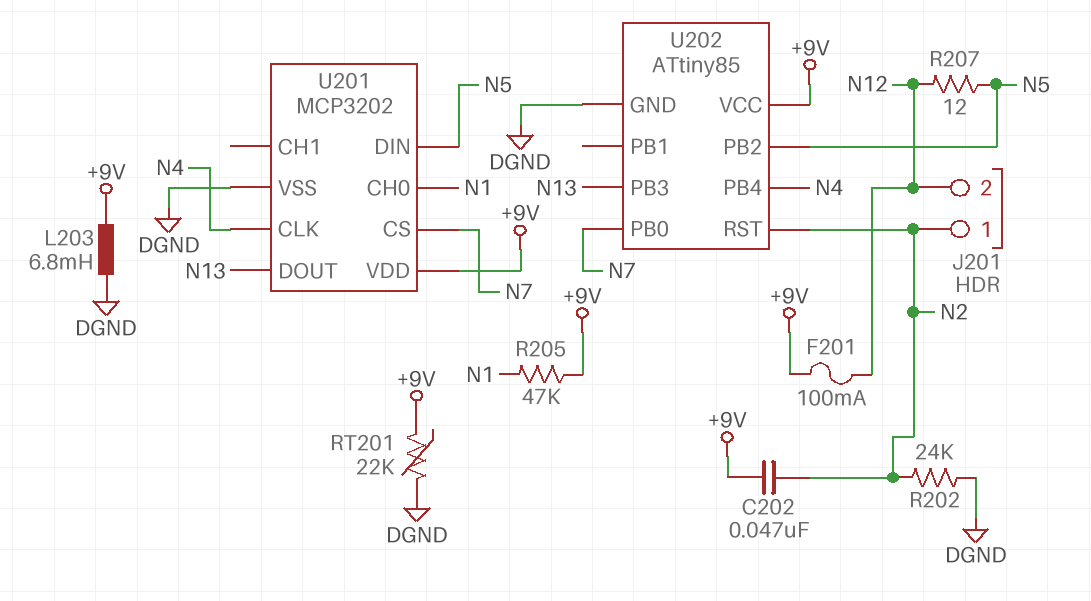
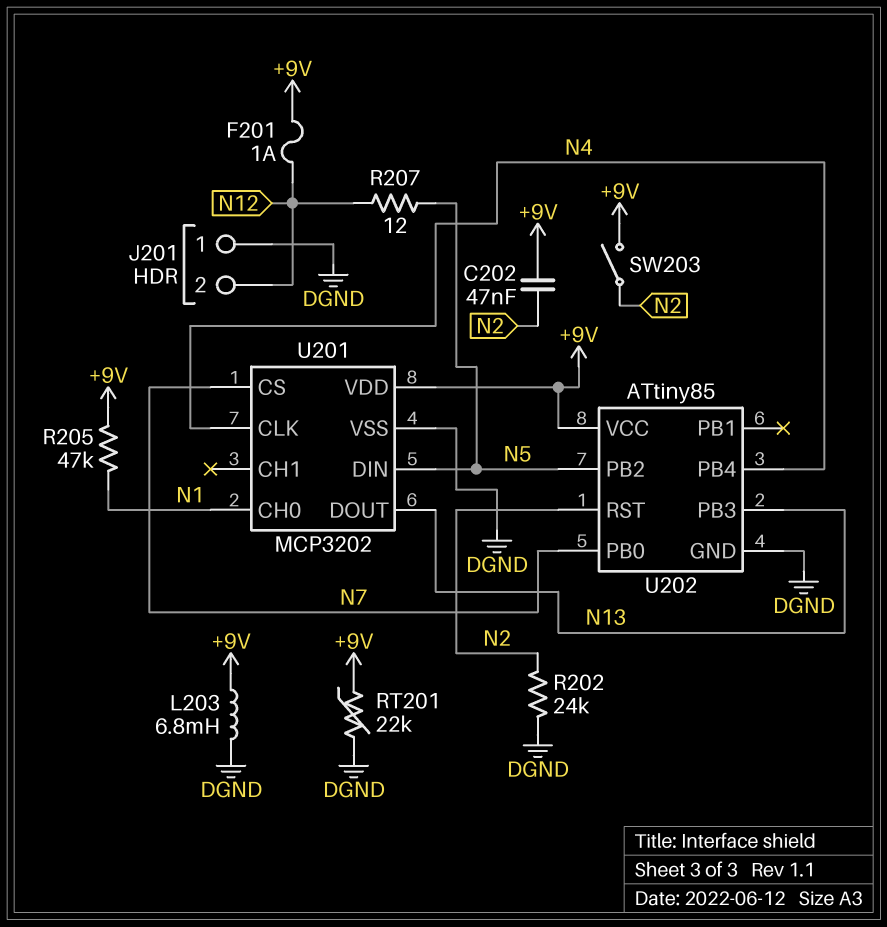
F201: 100mA (+9V, N12) -> 1A (+9V, N12)
J201 pin 1: N2 -> DGND
SW203: none -> switch (+9V, N2)

